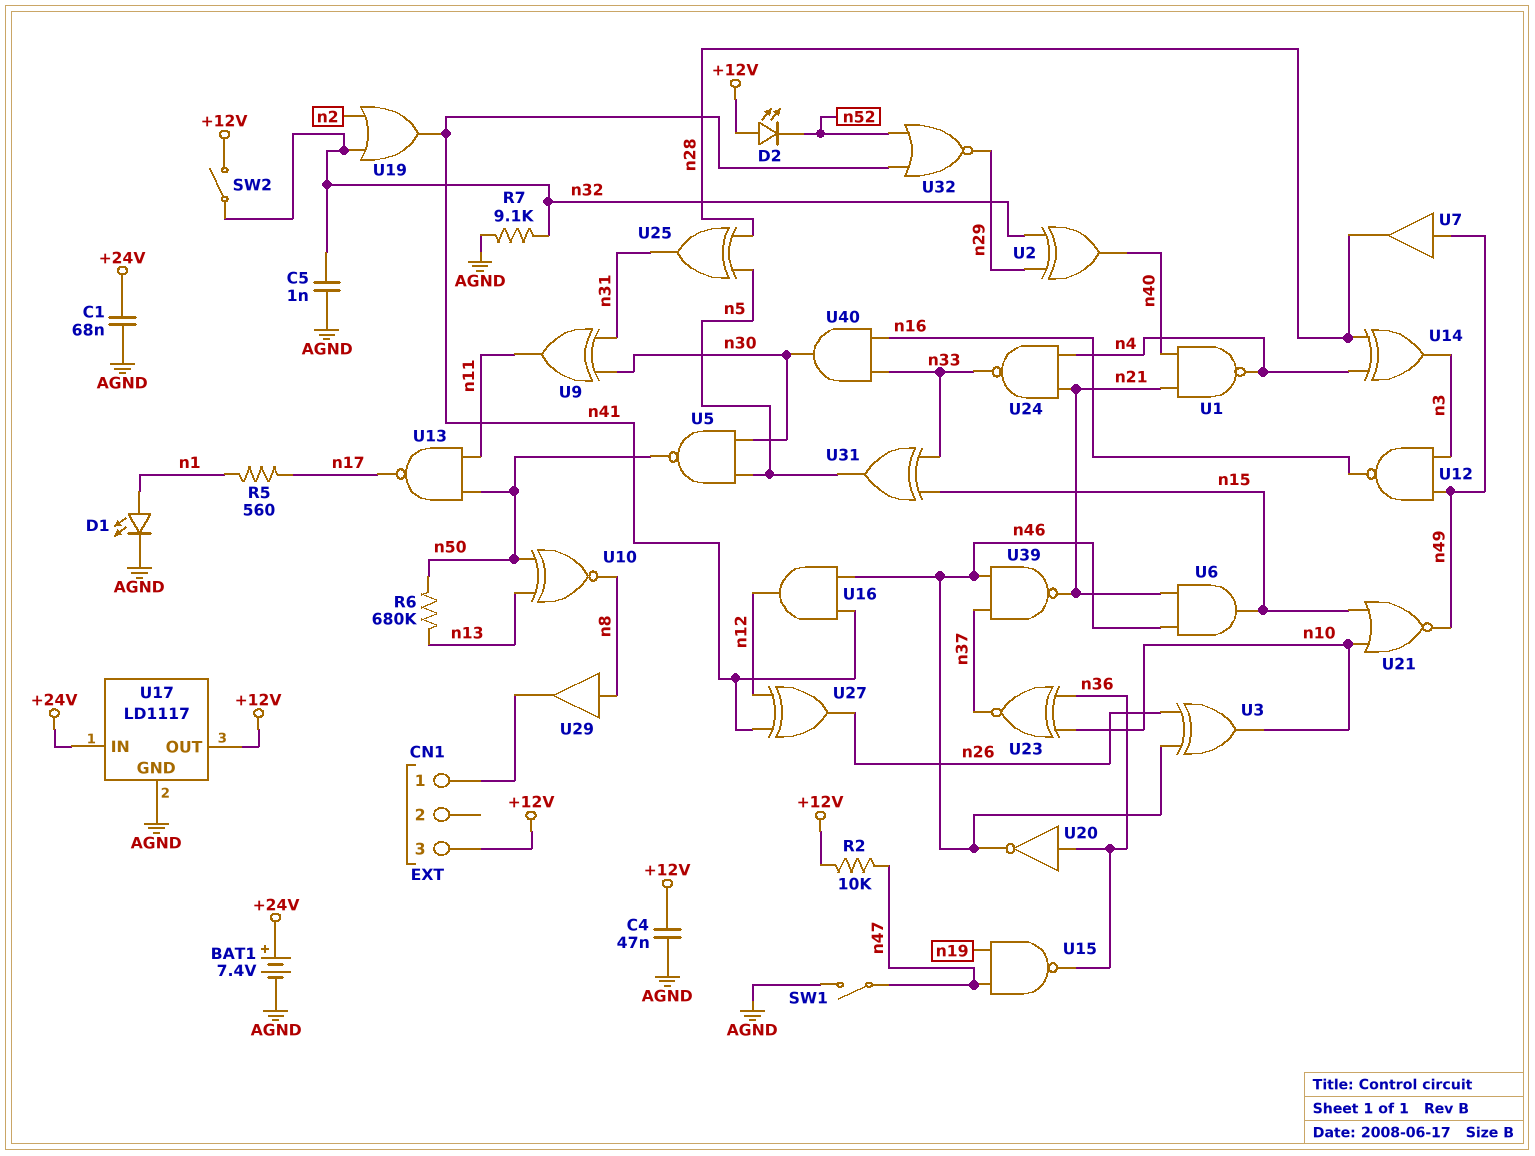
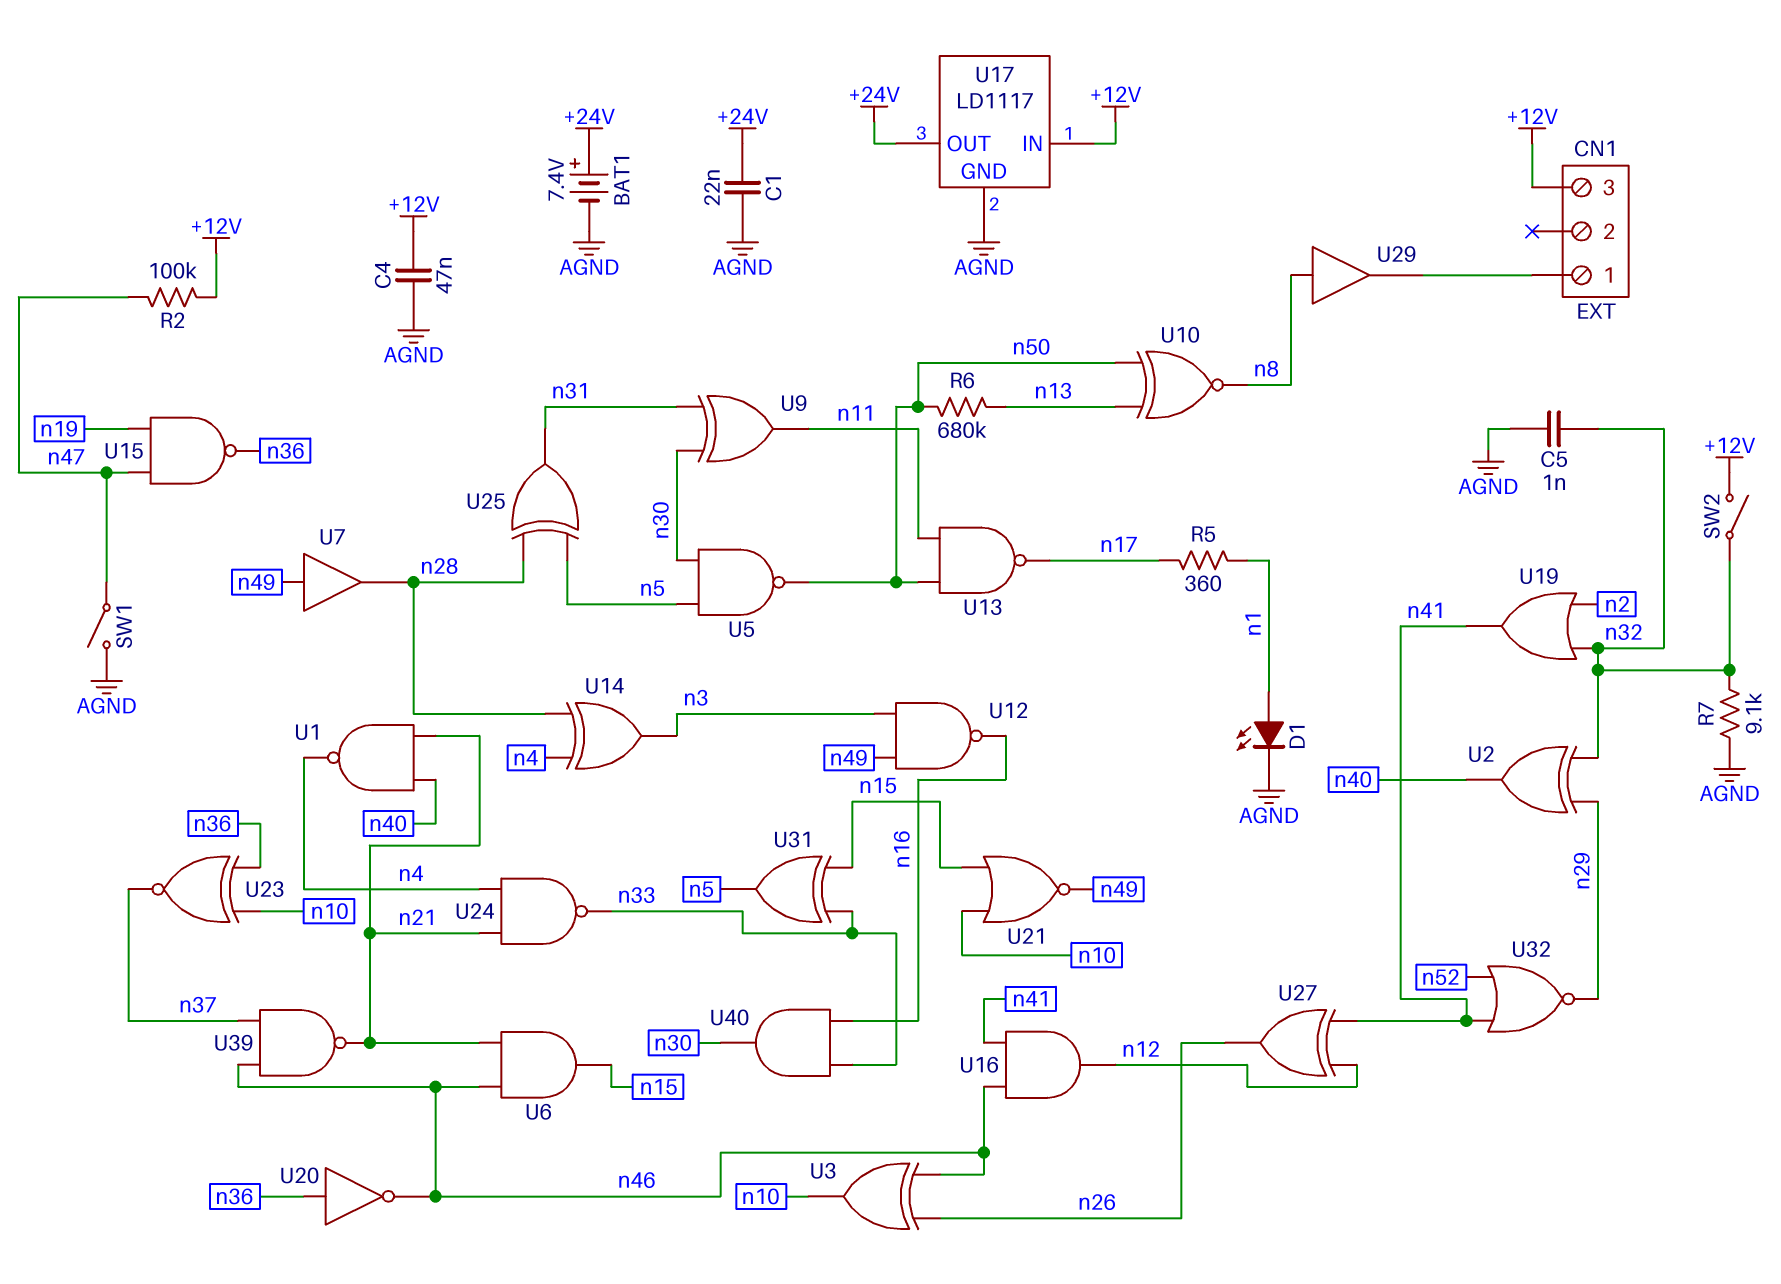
C1: 68nF (+24V, AGND) -> 22nF (+24V, AGND)
D2: LED (A +12V, K n52) -> none
R2: 10k (+12V, n47) -> 100k (+12V, n47)
R5: 560 (n1, n17) -> 360 (n1, n17)
U17 pin IN: +24V -> +12V
U17 pin OUT: +12V -> +24V

